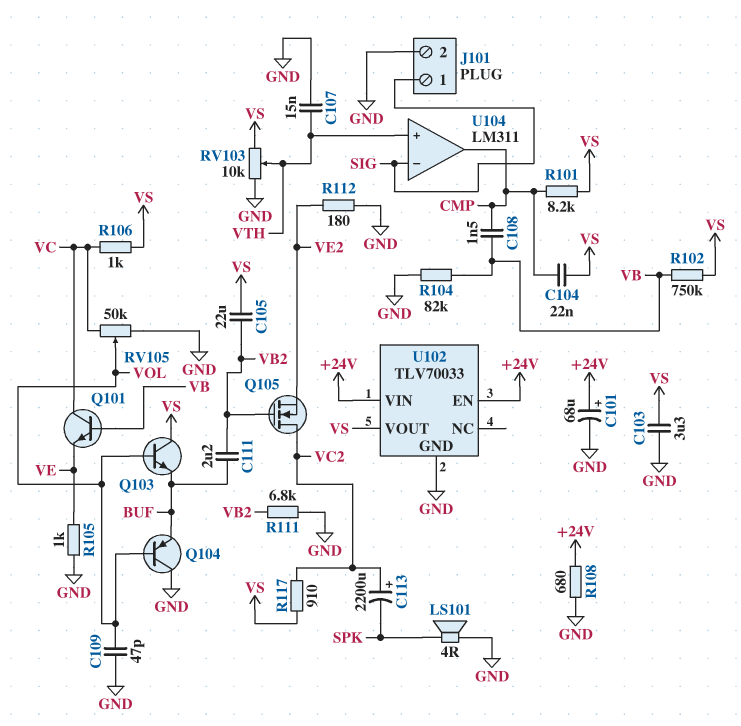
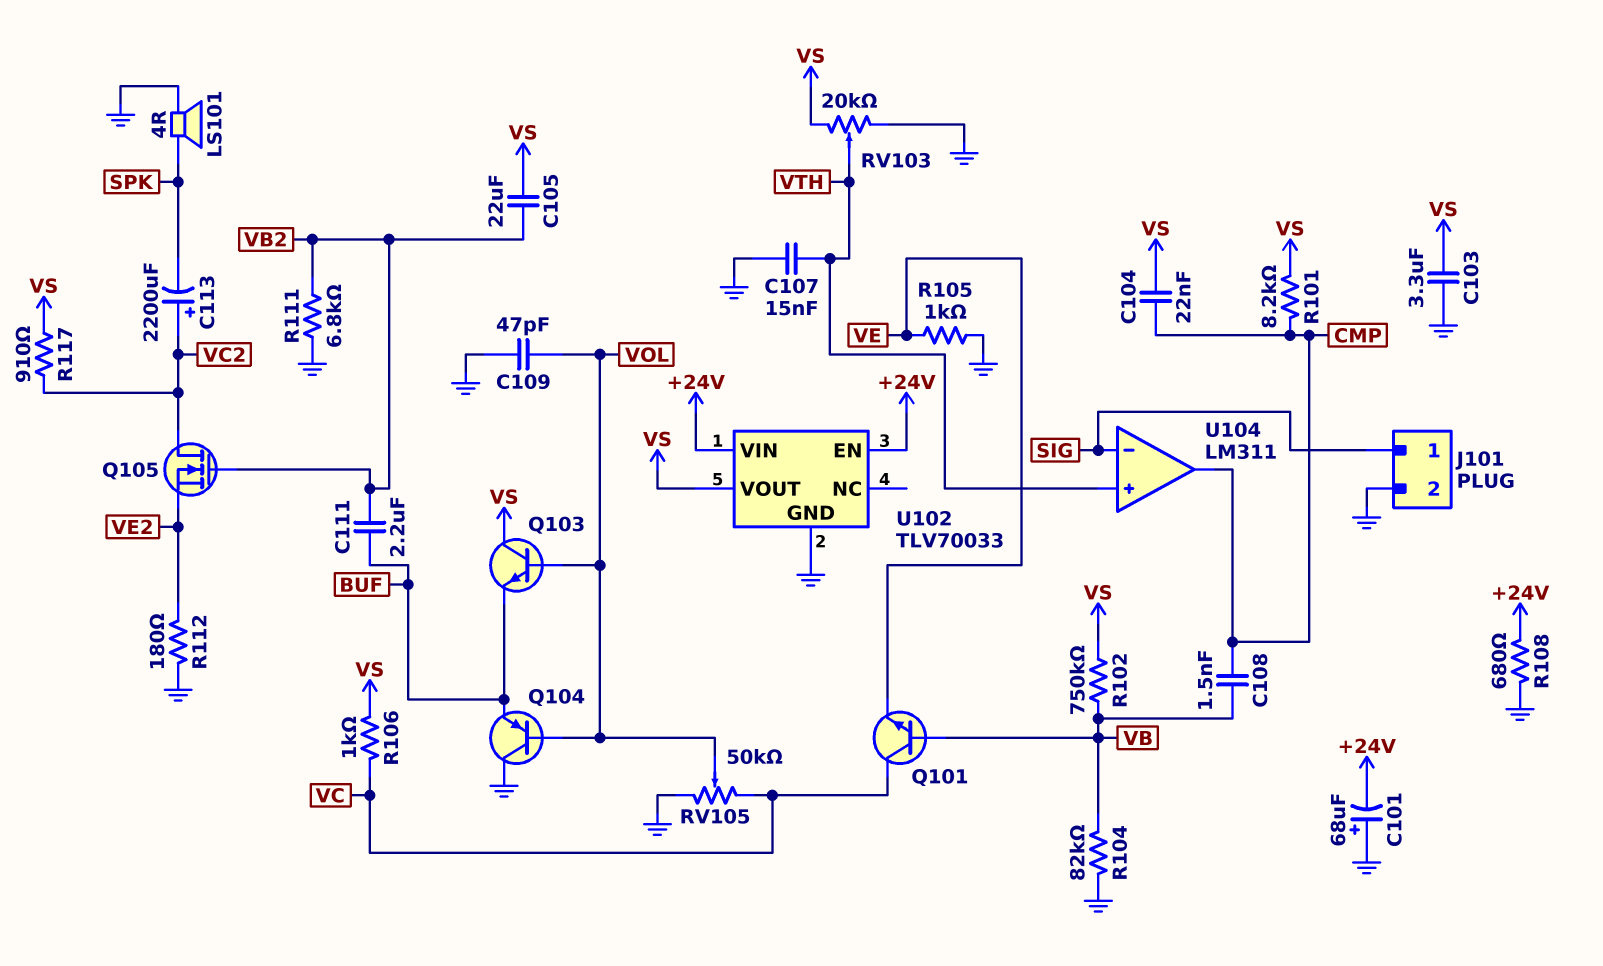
C101: 68uF (plus +24V, minus GND) -> 68uF (plus GND, minus +24V)
RV103: 10k (GND, VS, wiper VTH) -> 20k (GND, VS, wiper VTH)

